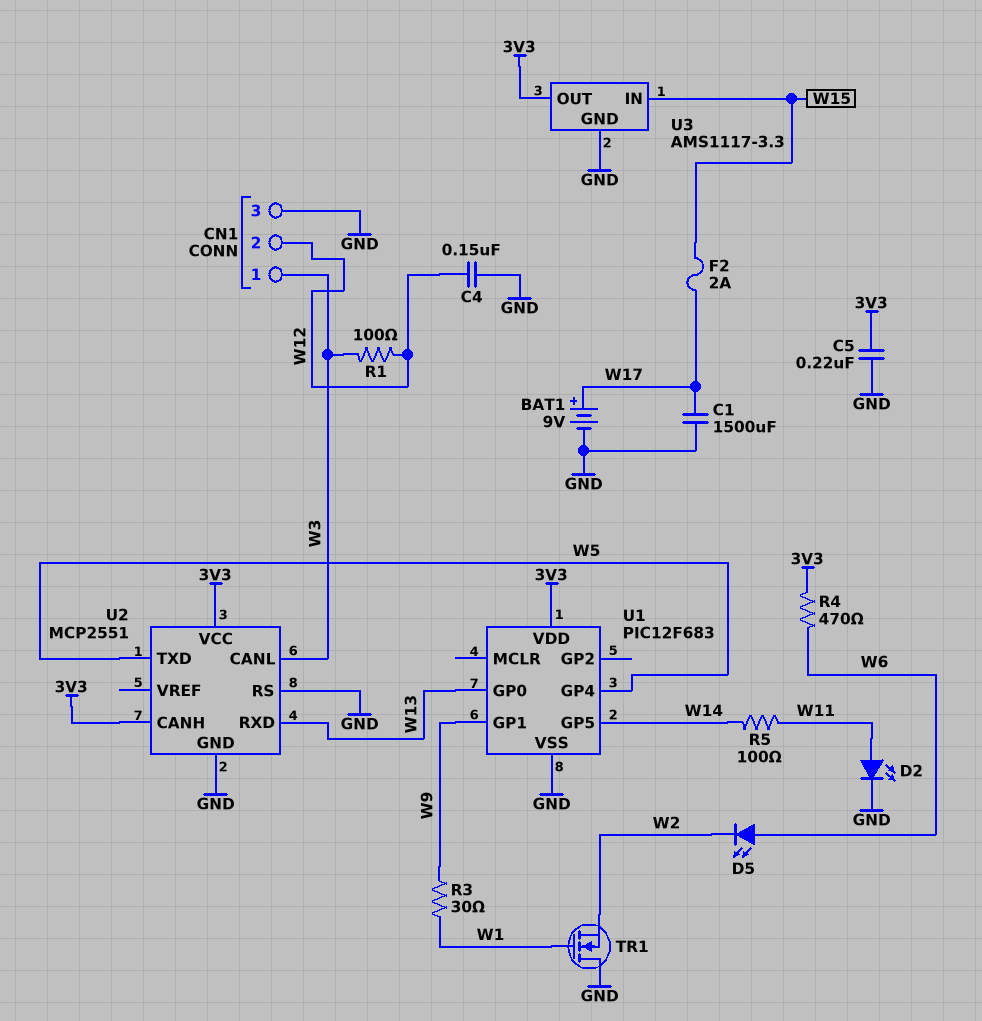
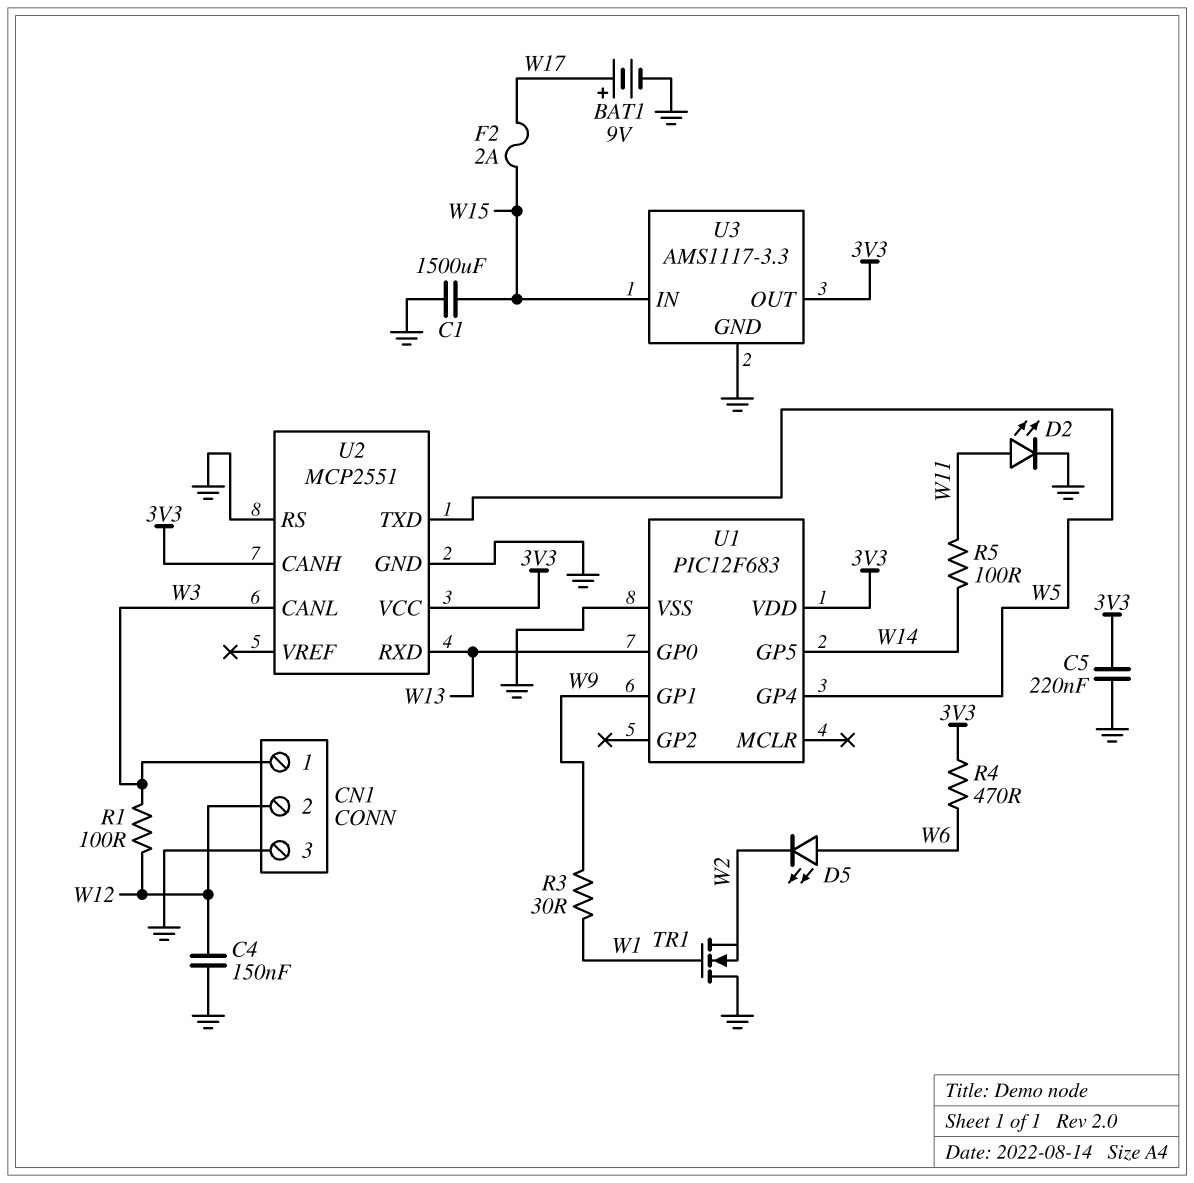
C1: 1500uF (GND, W17) -> 1500uF (GND, W15)

